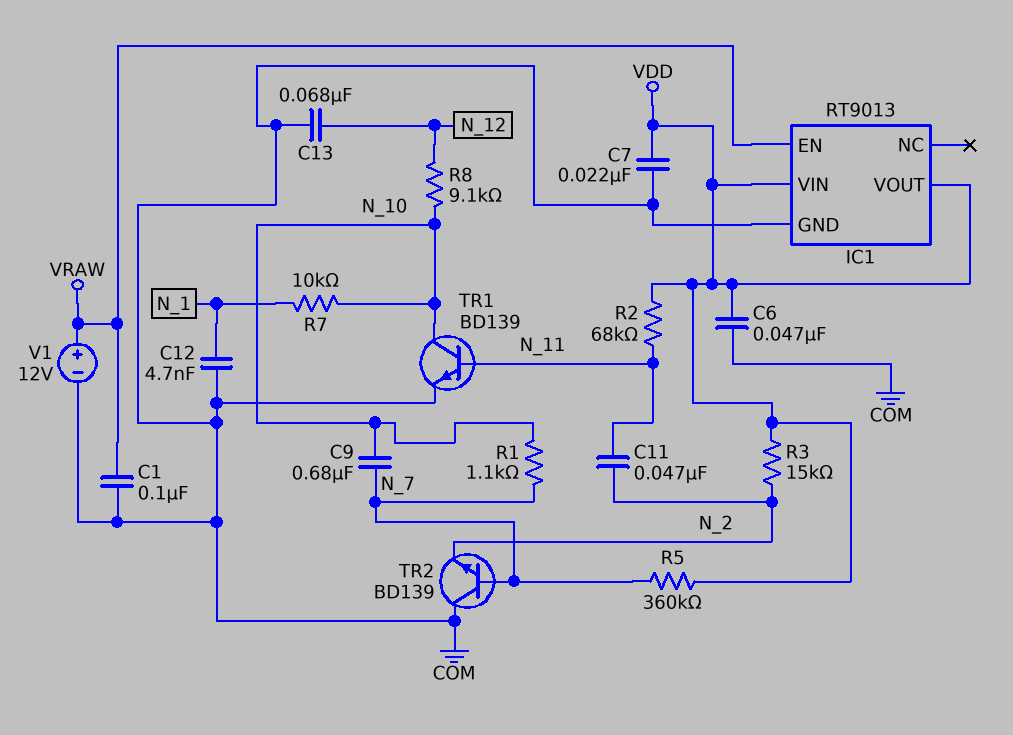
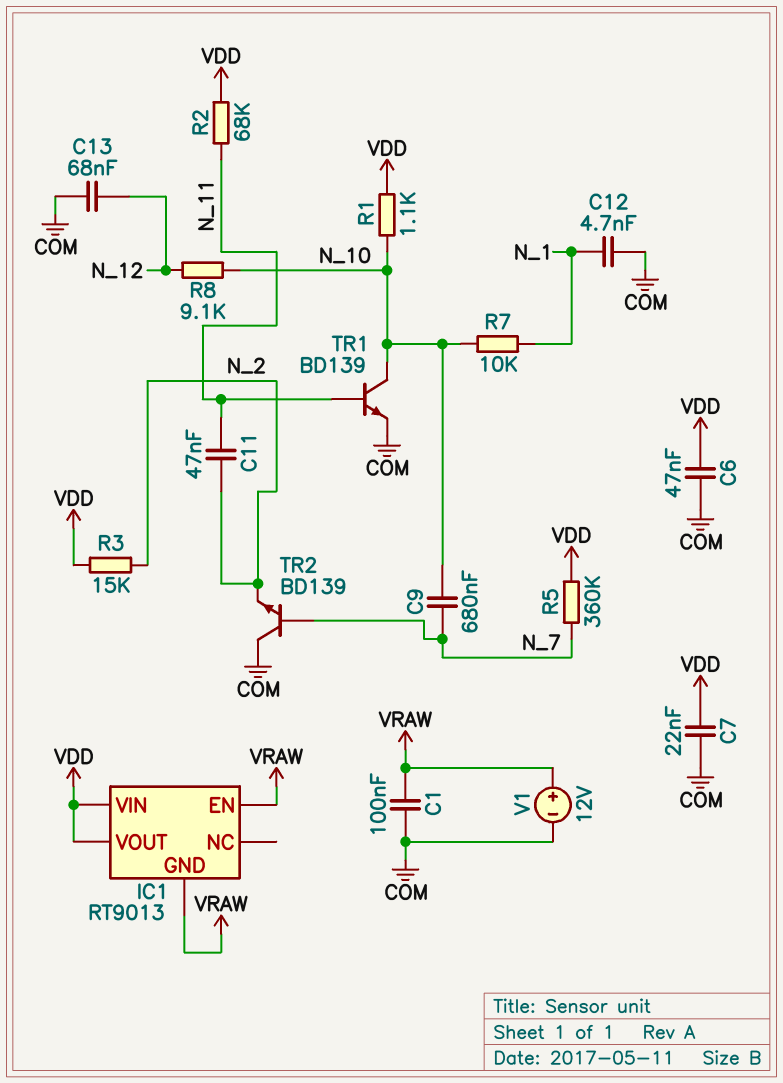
IC1 pin GND: COM -> VRAW
R1: 1.1k (N_7, N_10) -> 1.1k (N_10, VDD)

